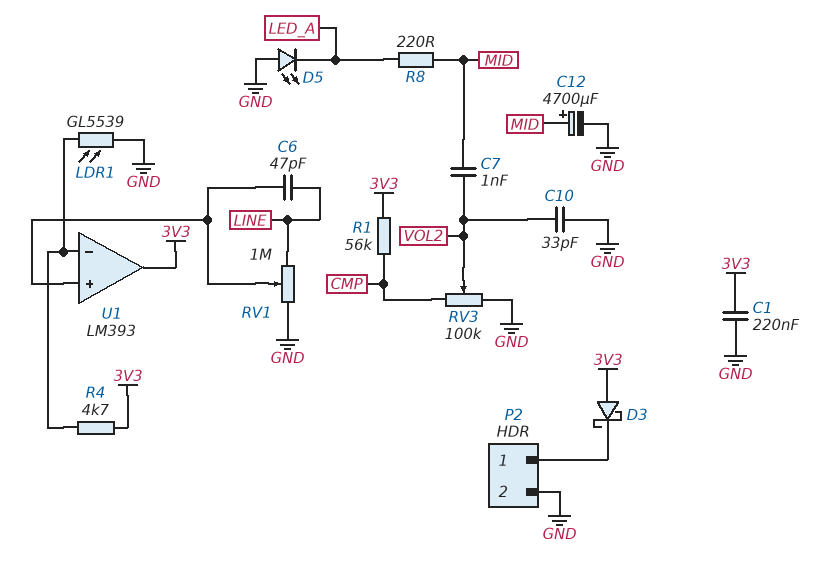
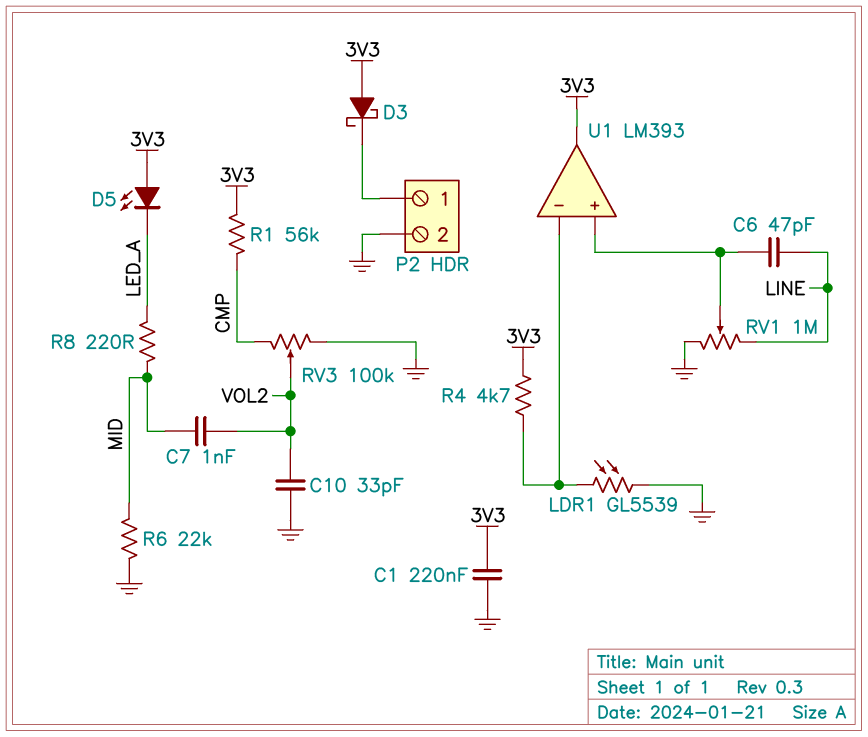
C12: 4700uF (plus MID, minus GND) -> none
D5: LED (A GND, K LED_A) -> LED (A 3V3, K LED_A)
R6: none -> 22k (GND, MID)

